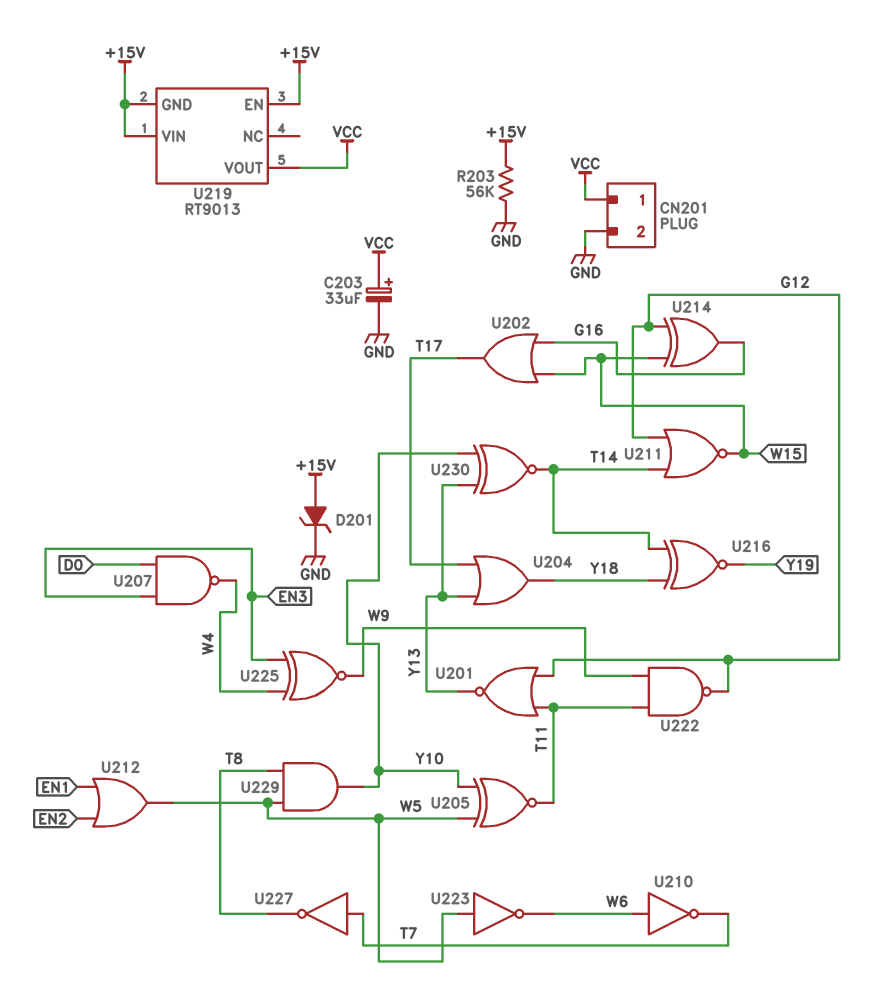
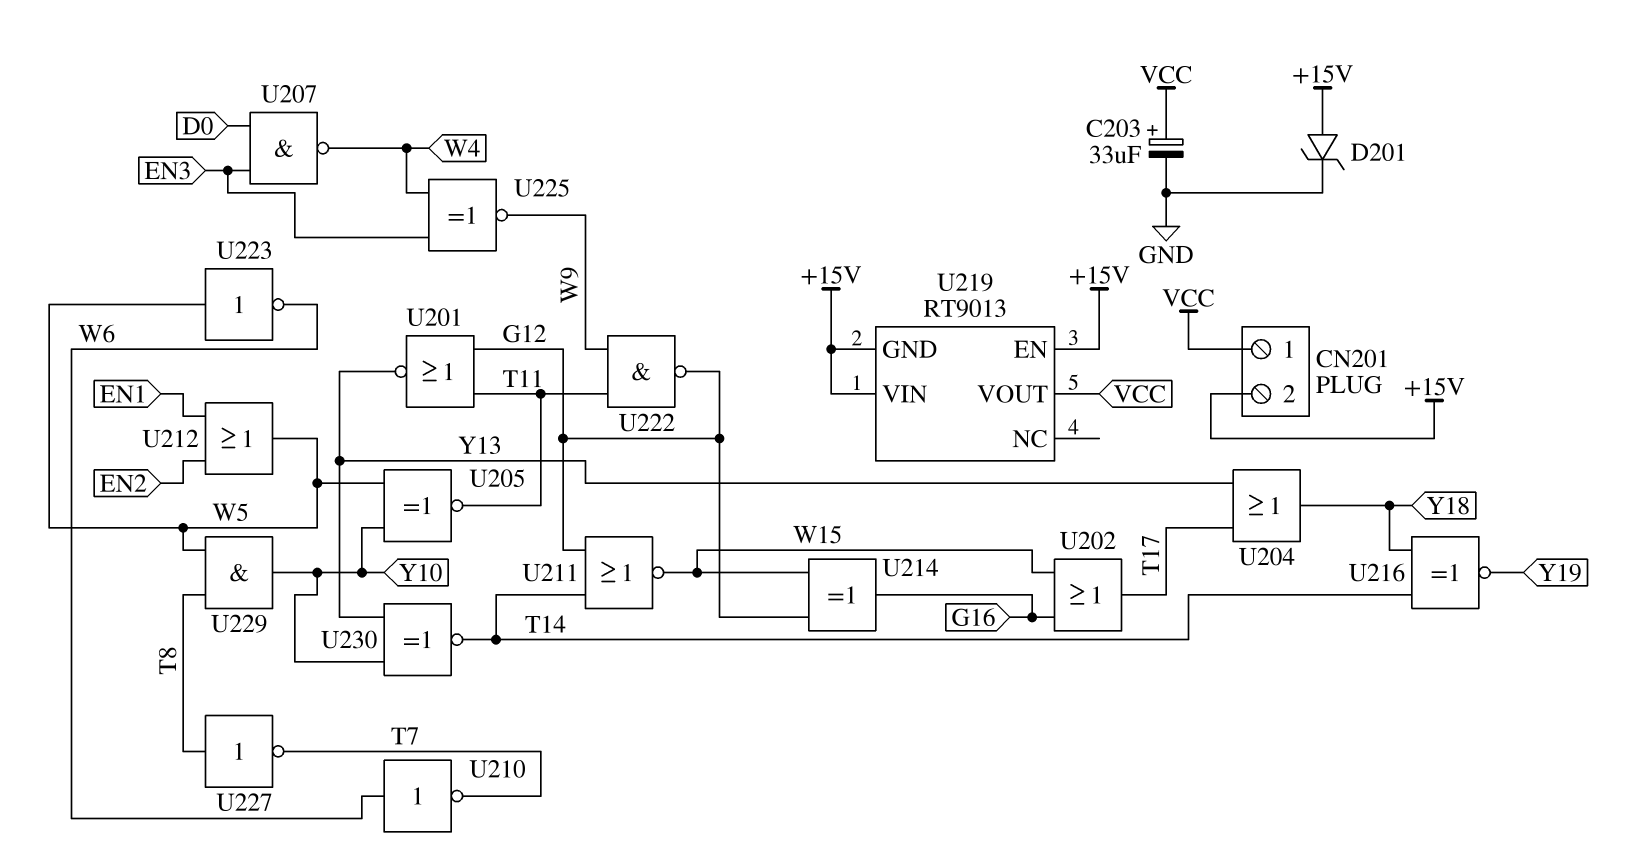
CN201 pin 2: GND -> +15V
R203: 56k (+15V, GND) -> none
U227: NOT (in T7, out T8) -> NOT (in T8, out T7)

